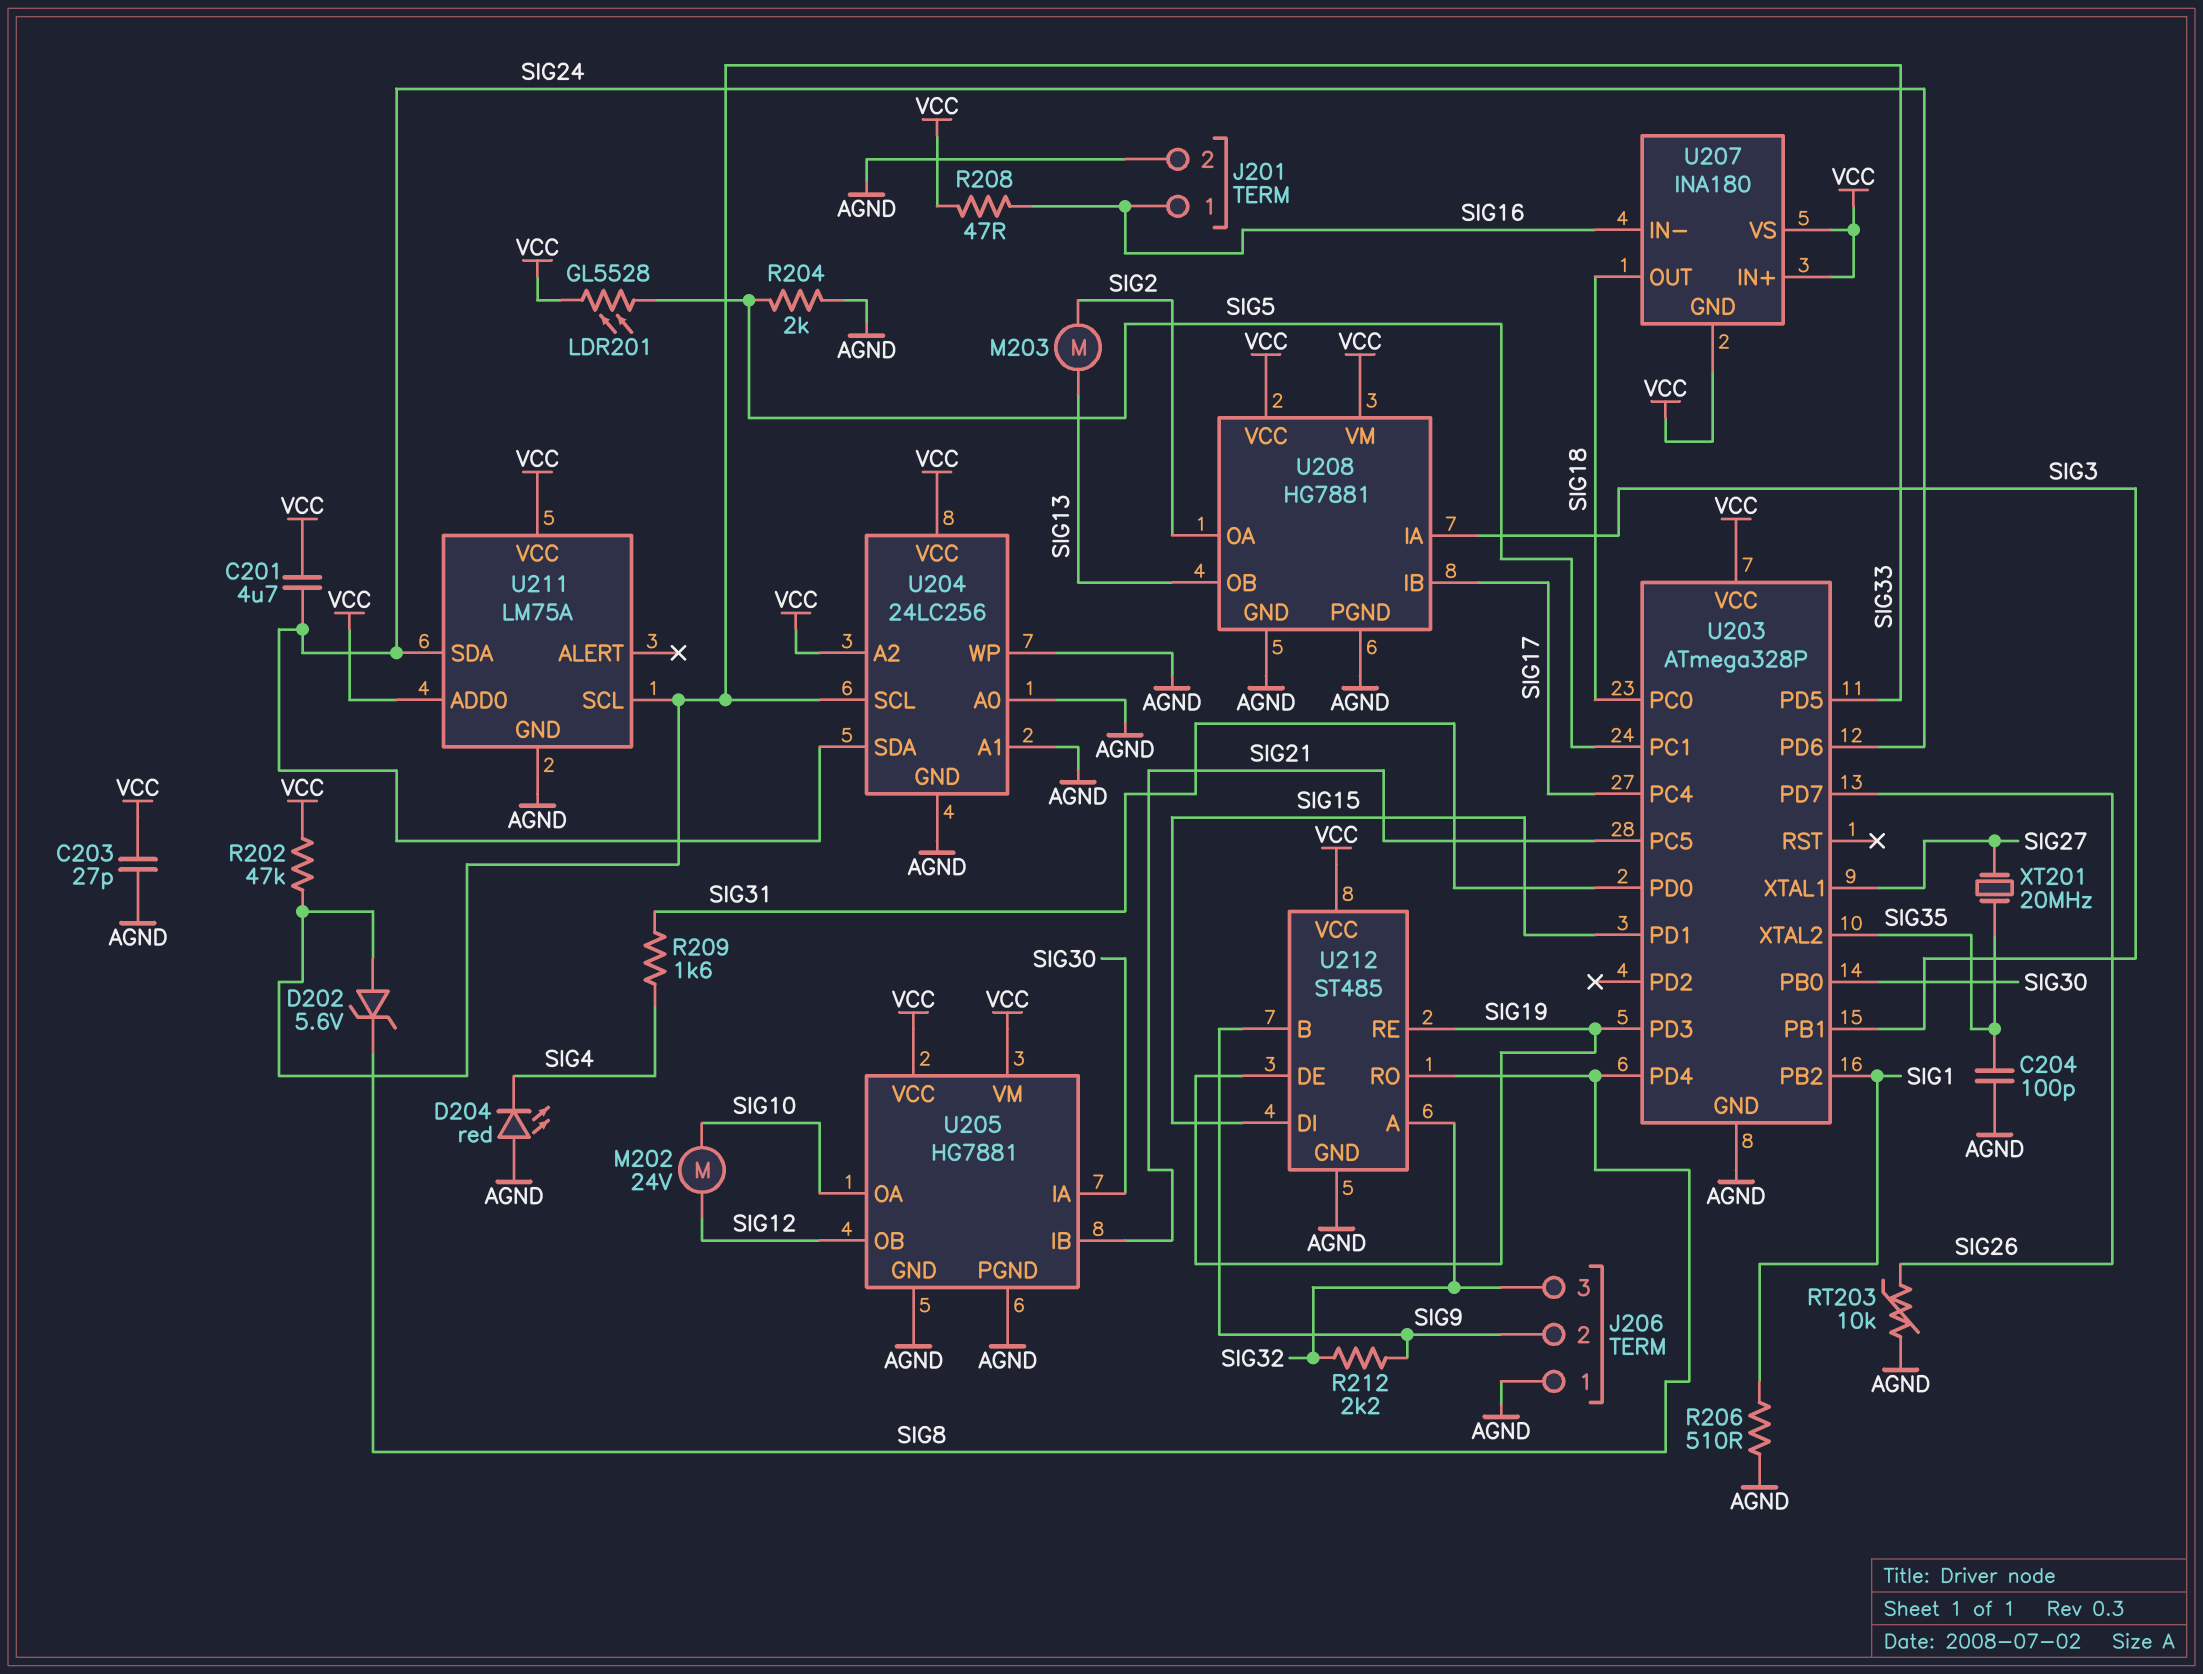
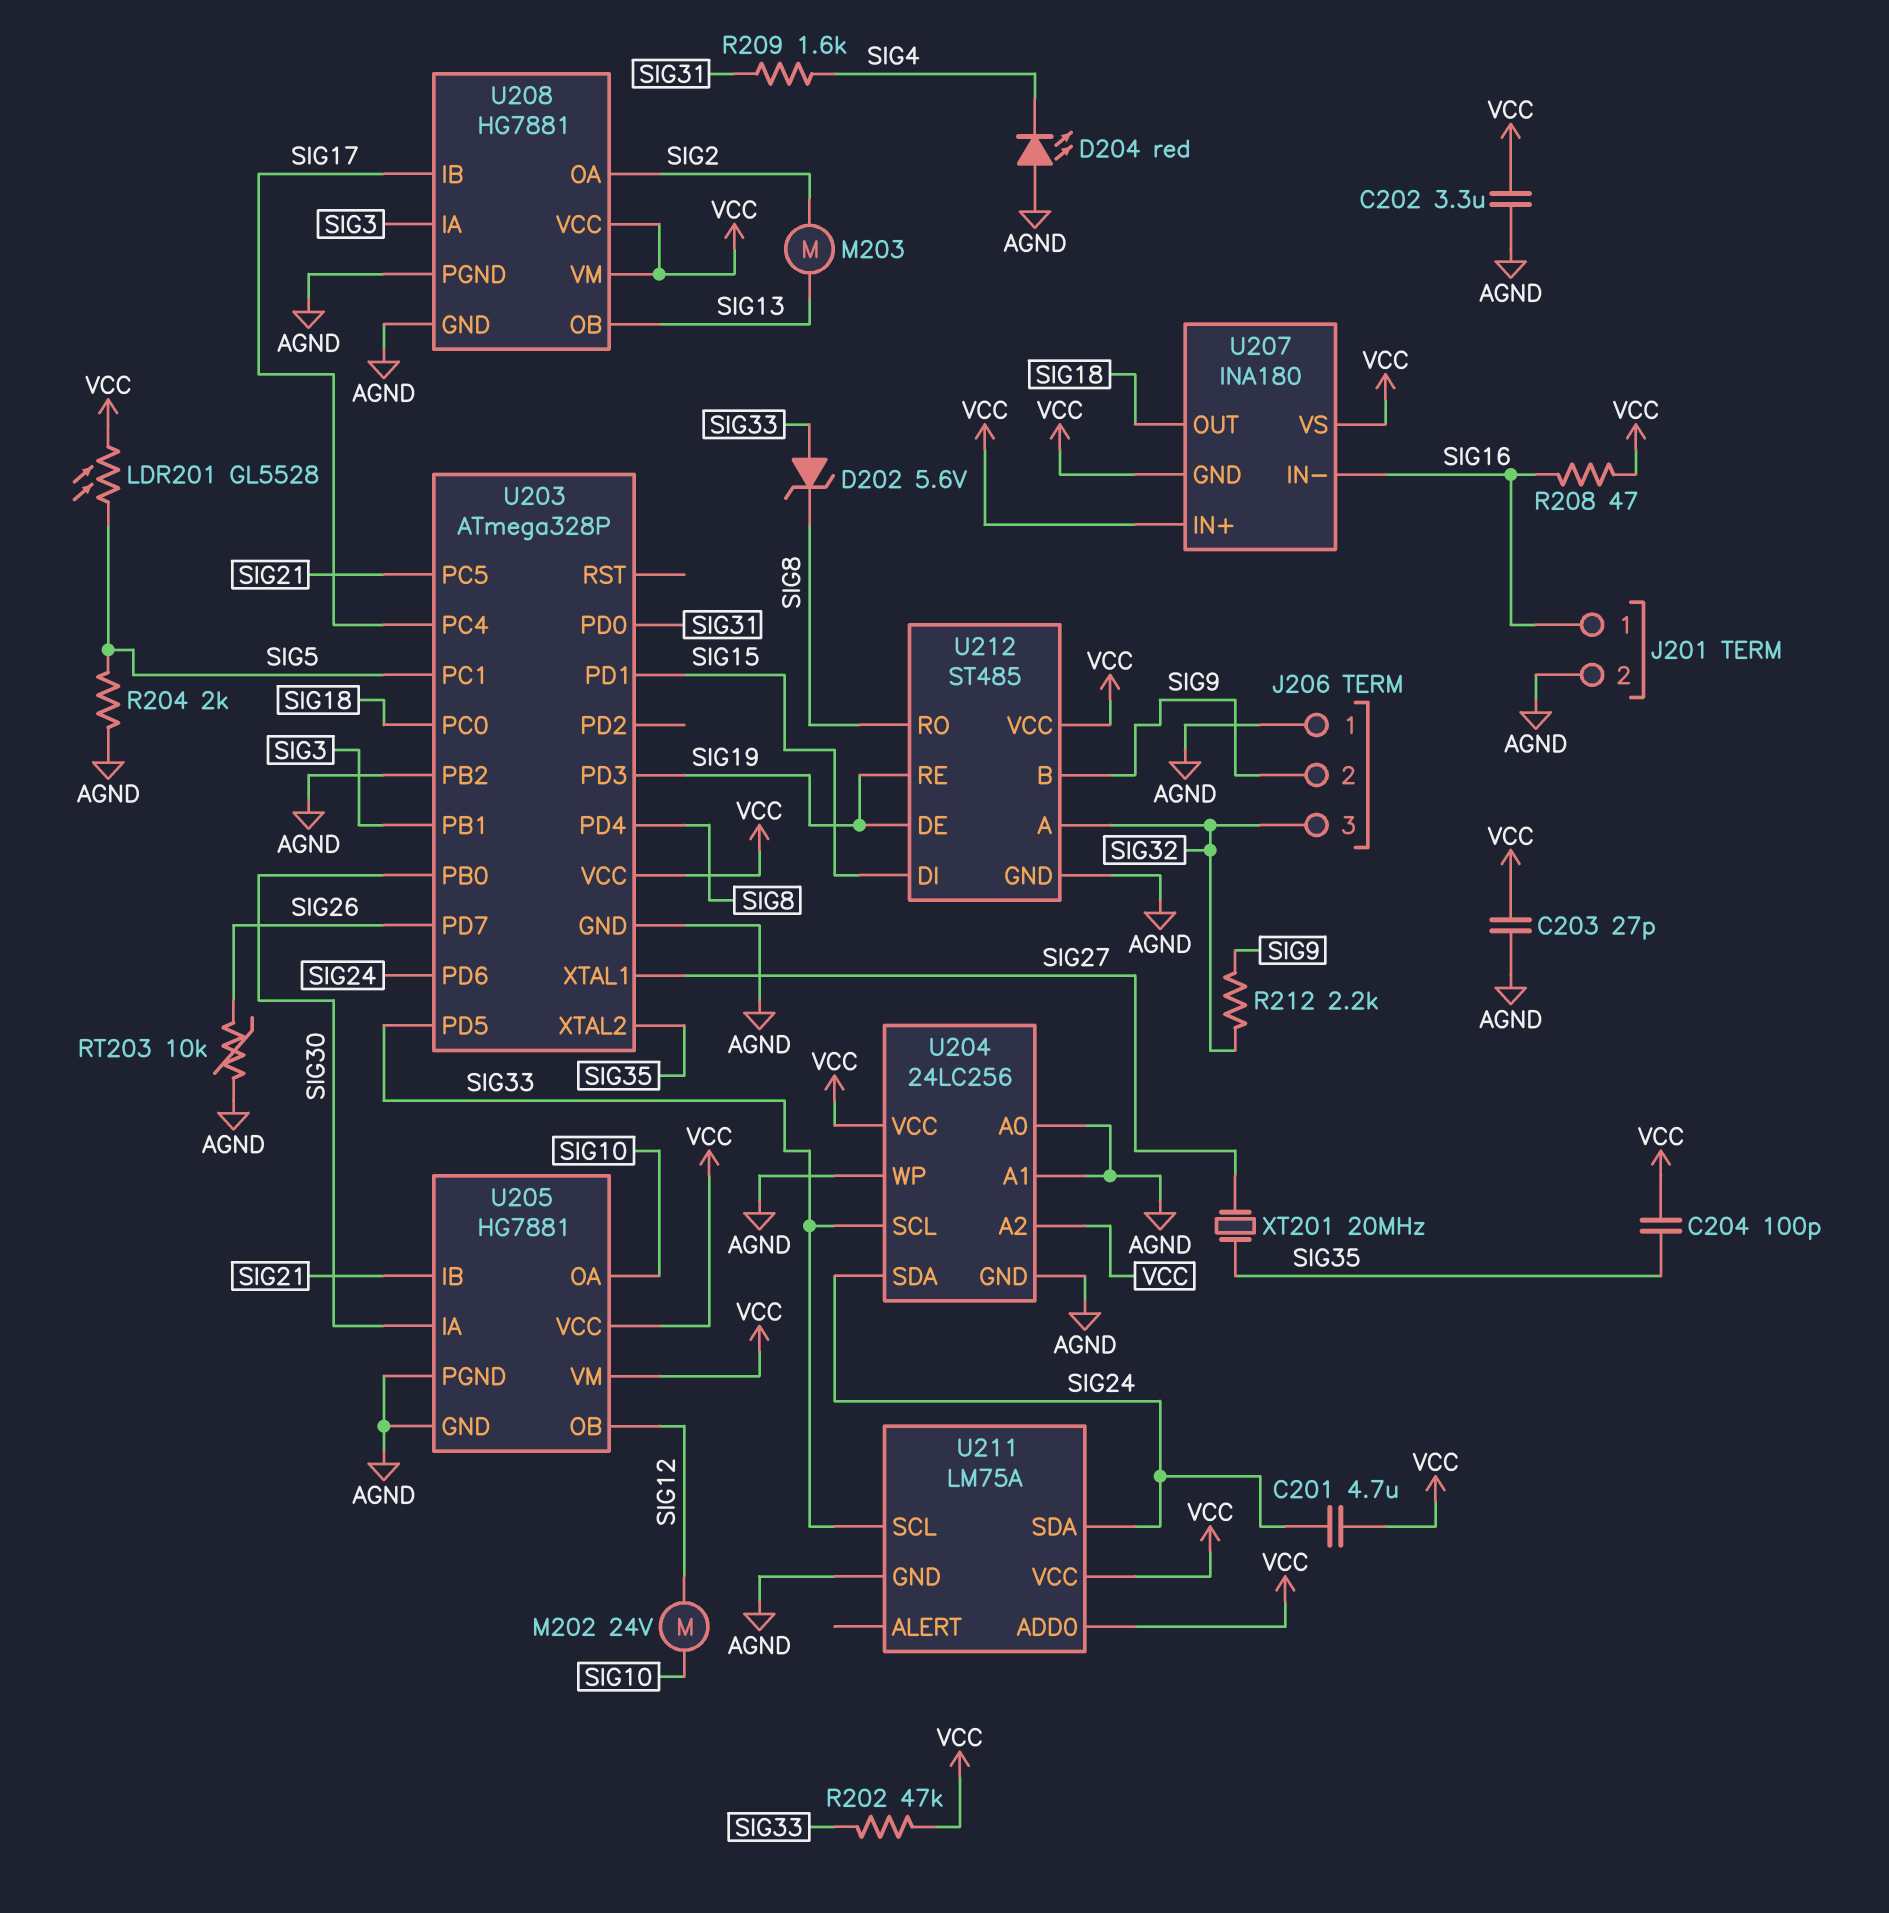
C202: none -> 3.3uF (AGND, VCC)
C204: 100pF (AGND, SIG35) -> 100pF (SIG35, VCC)
R206: 510 (AGND, SIG1) -> none
U203 pin PB2: SIG1 -> AGND

